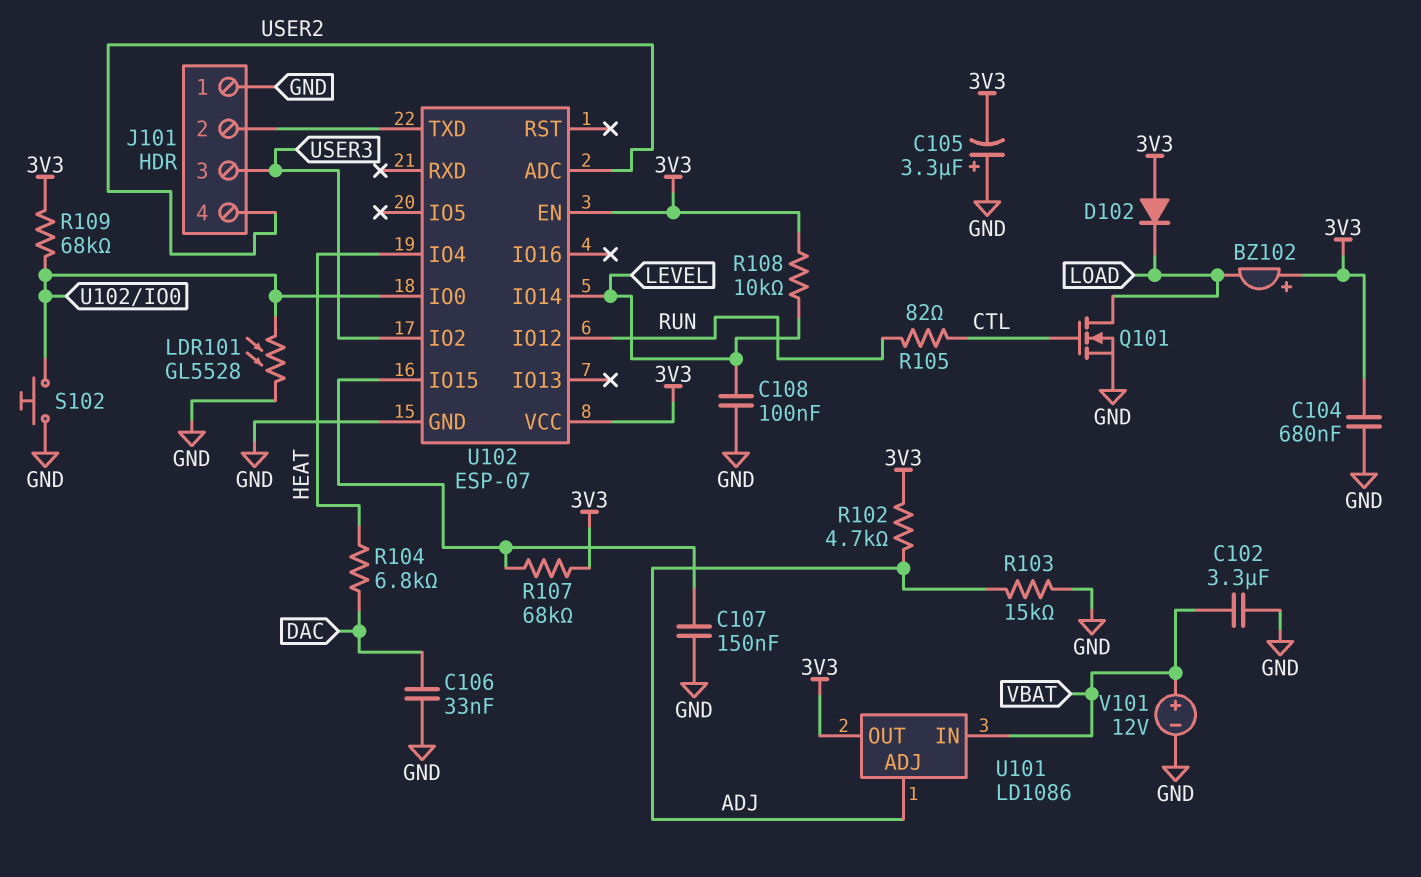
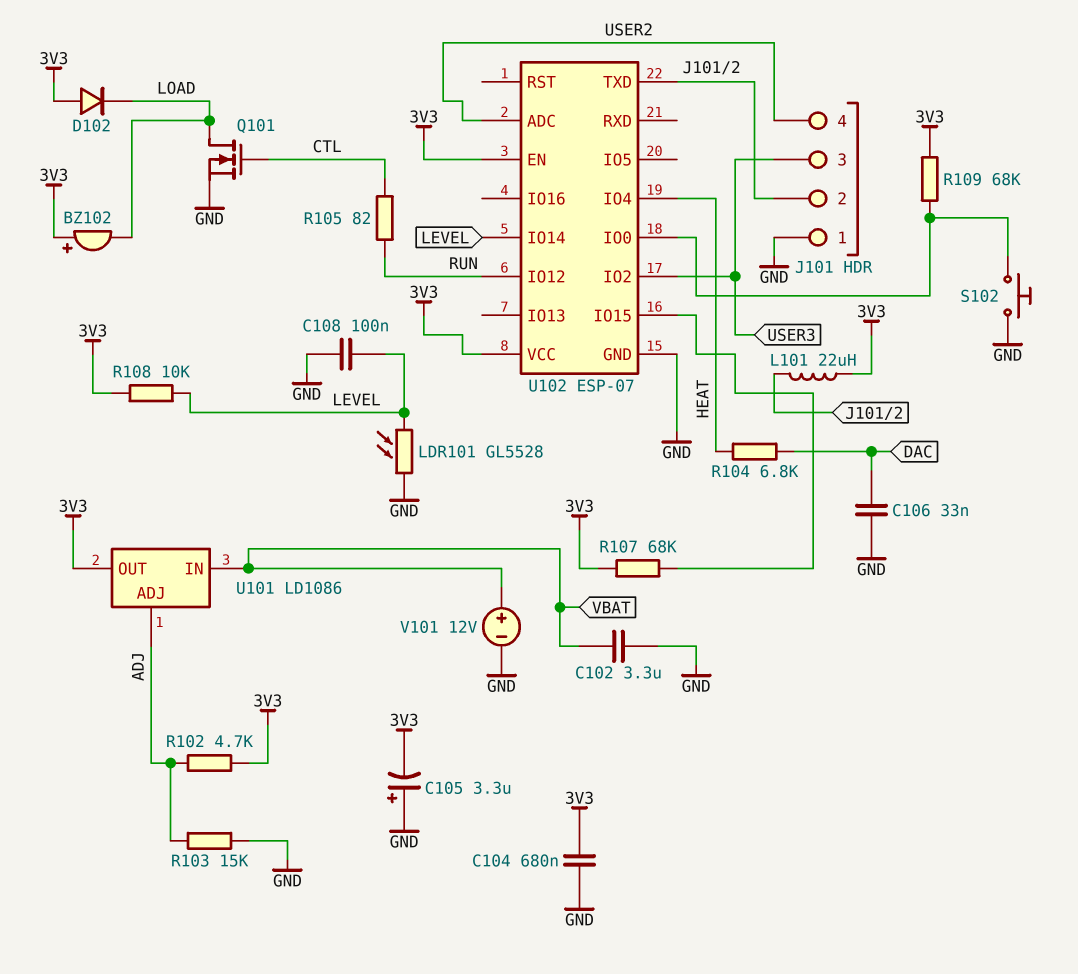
C107: 150nF (GND, U102/IO15) -> none
L101: none -> 22uH (3V3, J101/2)
LDR101: GL5528 (GND, U102/IO0) -> GL5528 (GND, LEVEL)

